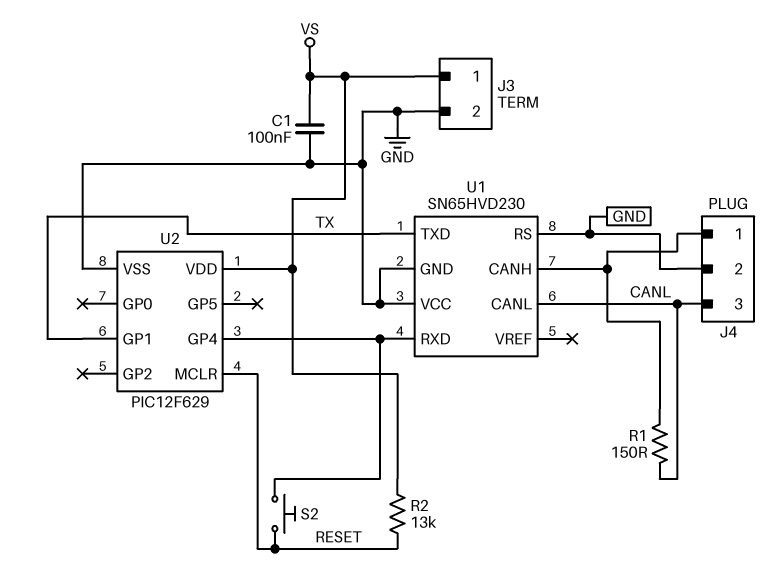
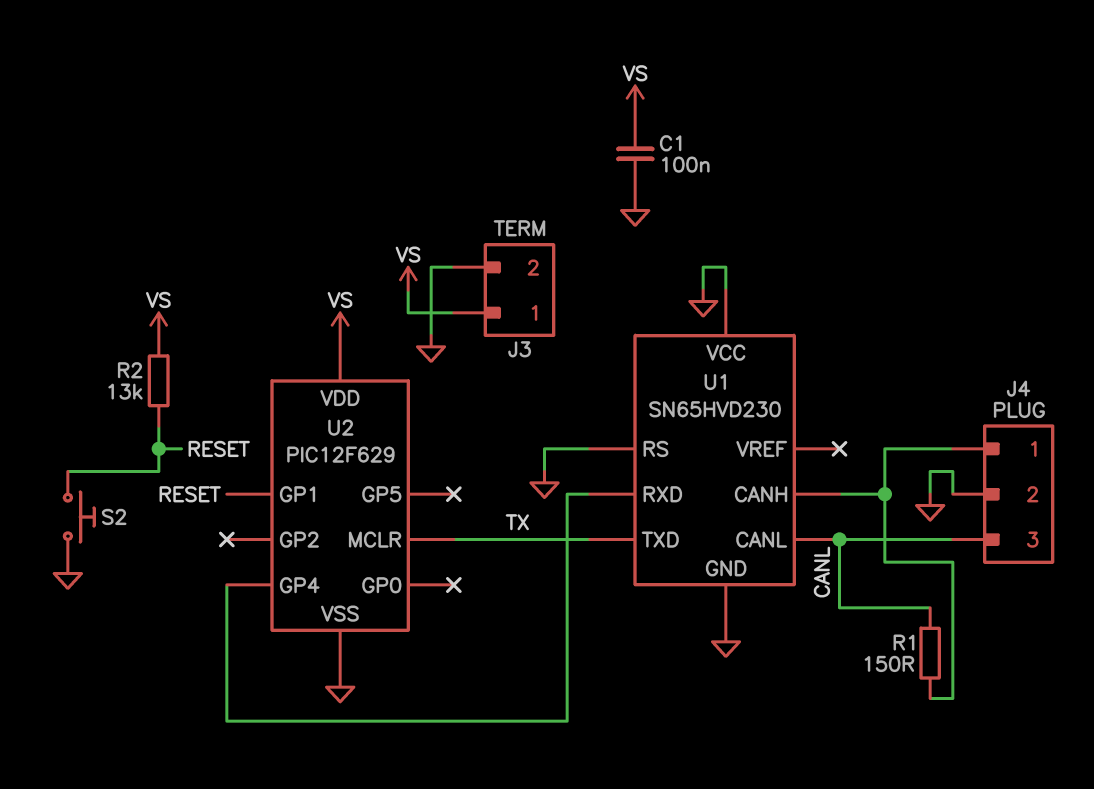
S2: button (RESET, U1/RXD) -> button (GND, RESET)
U2 pin GP1: TX -> RESET
U2 pin MCLR: RESET -> TX

